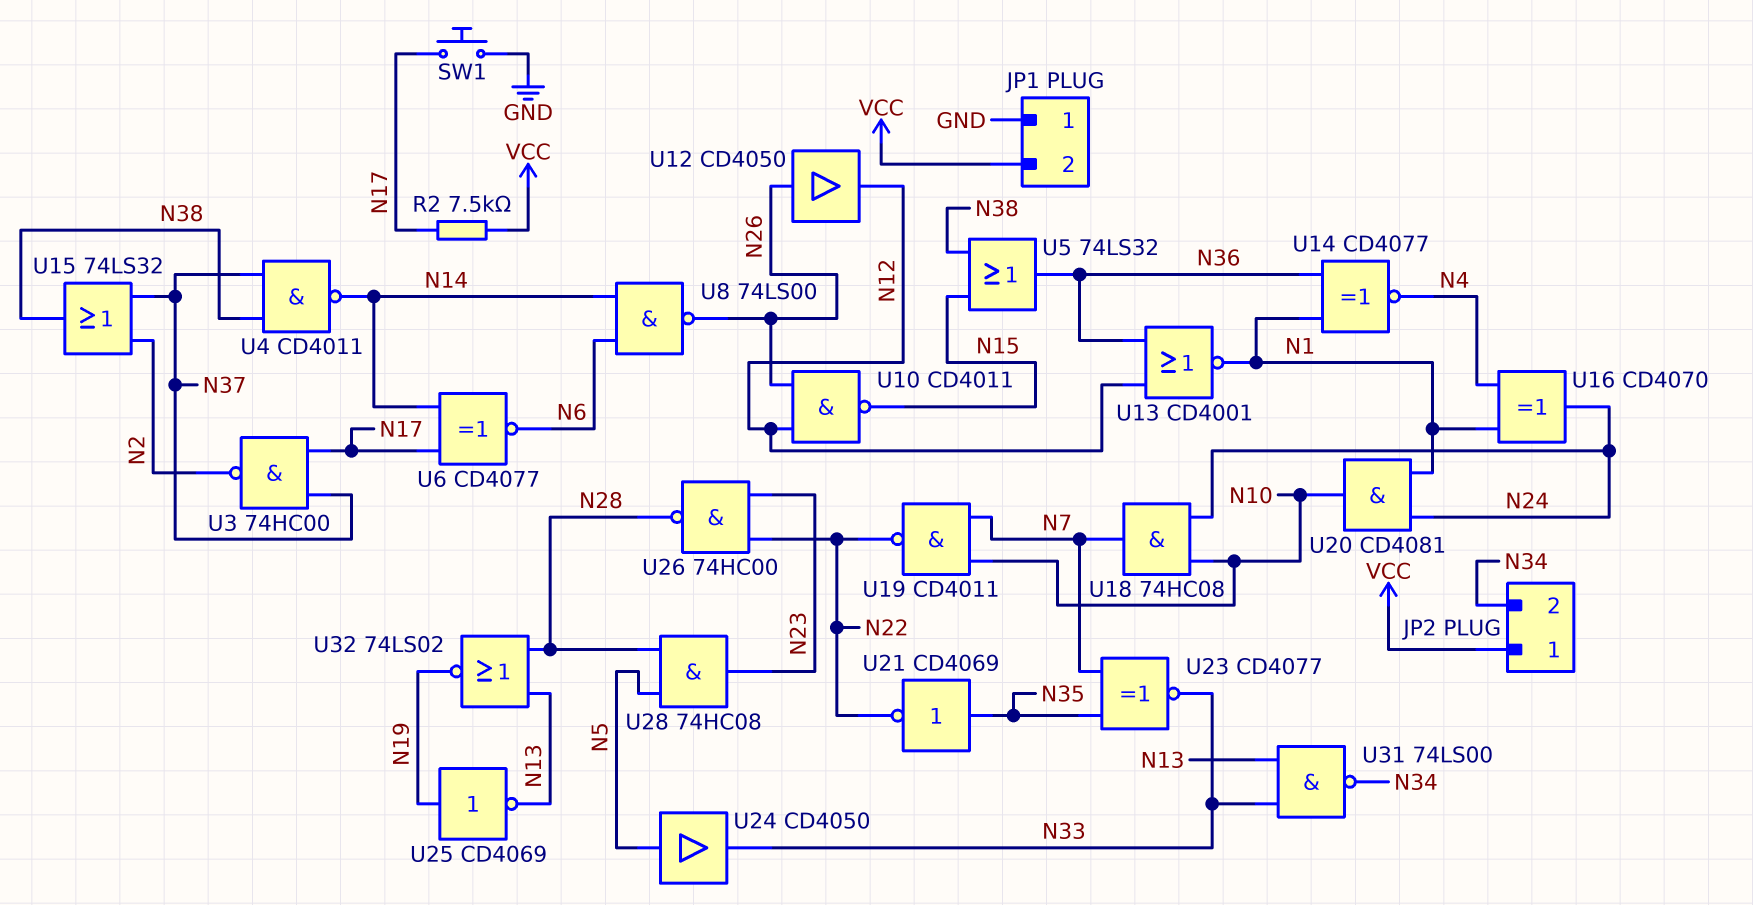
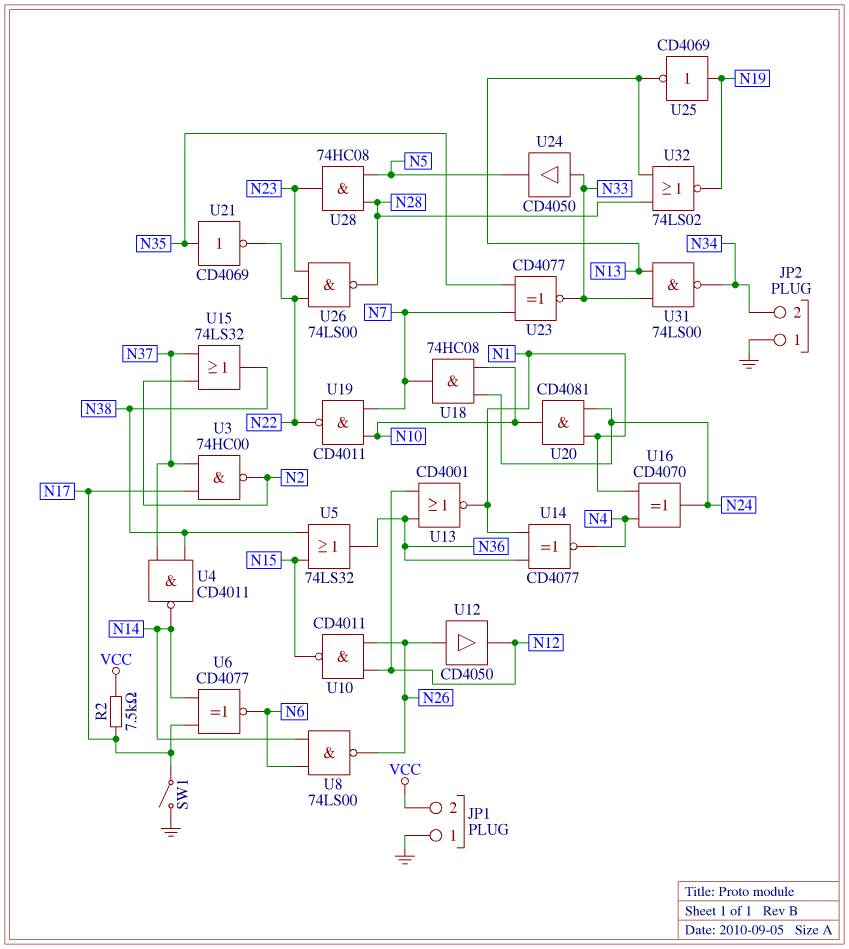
JP2 pin 1: VCC -> GND
SW1: button (GND, N17) -> switch (GND, N17)
U24: buffer CD4050 (in N5, out N33) -> buffer CD4050 (in N33, out N5)
U26: NAND 74HC00 (in N22, in N23, out N28) -> NAND 74LS00 (in N22, in N23, out N28)

